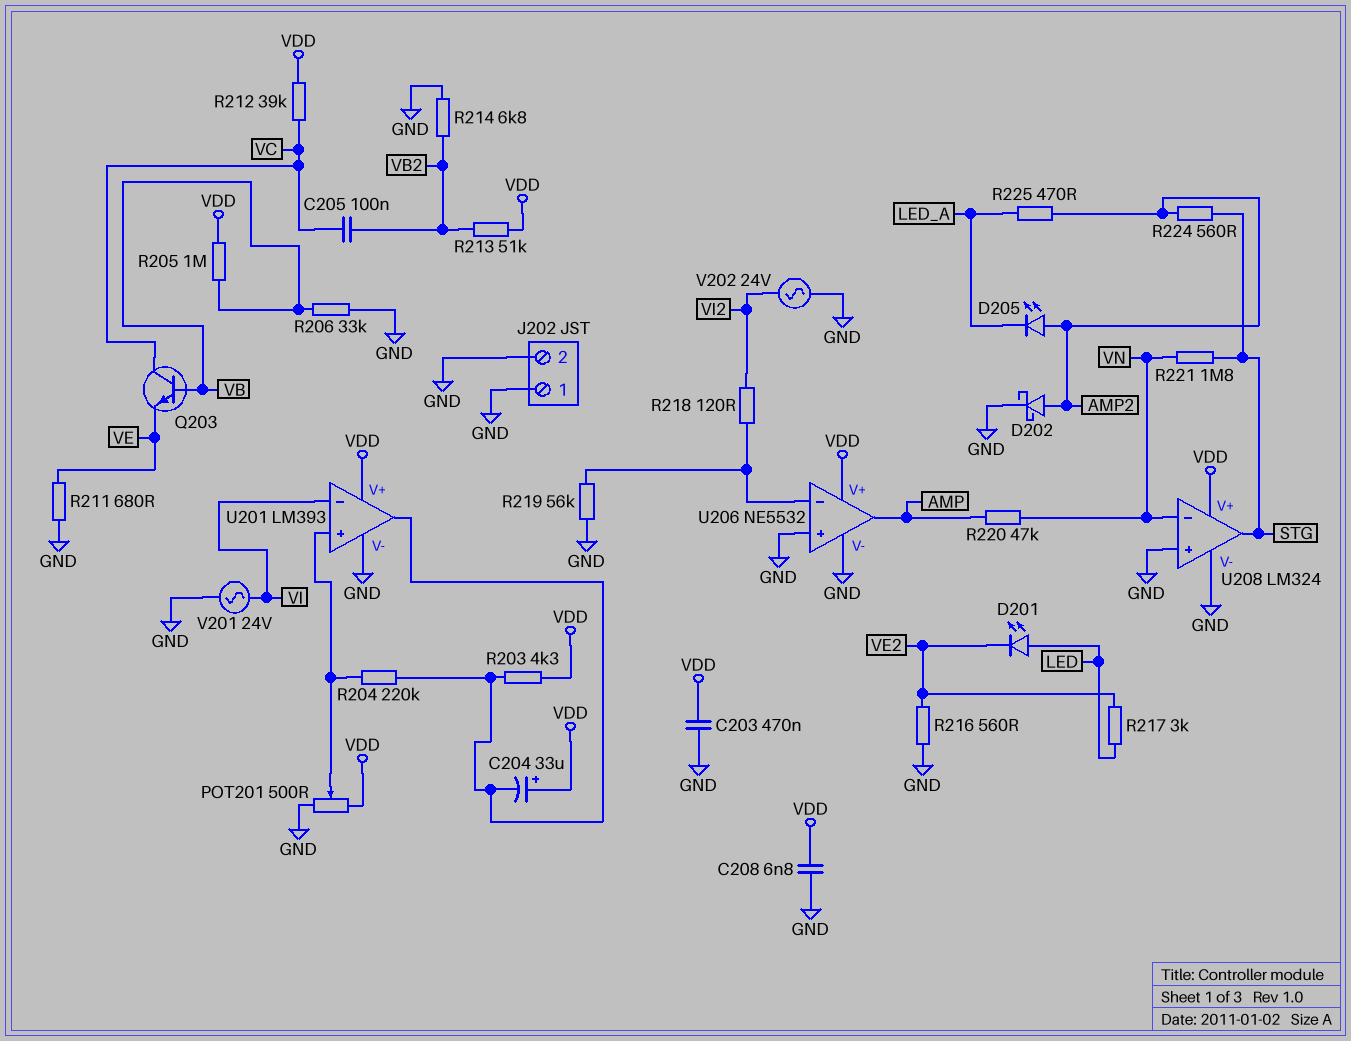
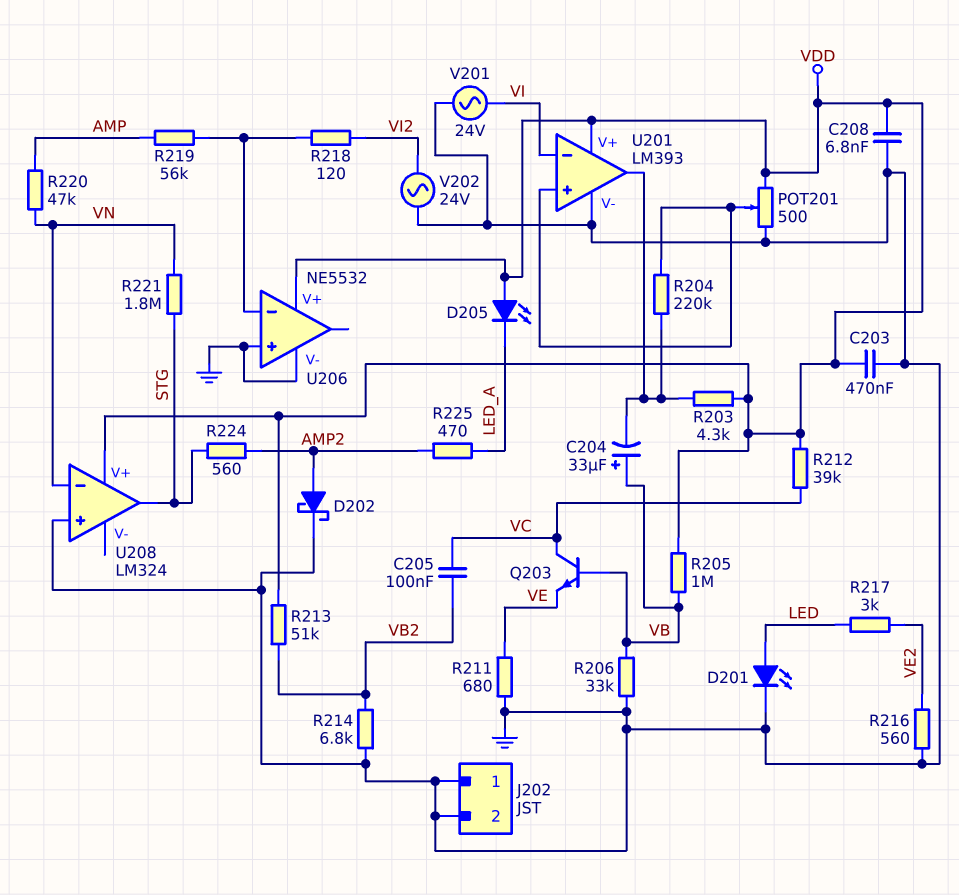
C204: 33uF (plus VDD, minus U201/out) -> 33uF (plus VB, minus U201/out)
D201: LED (A LED, K VE2) -> LED (A LED, K GND)
D205: LED (A AMP2, K LED_A) -> LED (A VDD, K LED_A)
R219: 56k (GND, U206/in-) -> 56k (AMP, U206/in-)
U206 pin out: AMP -> none
U208 pin V-: GND -> none

